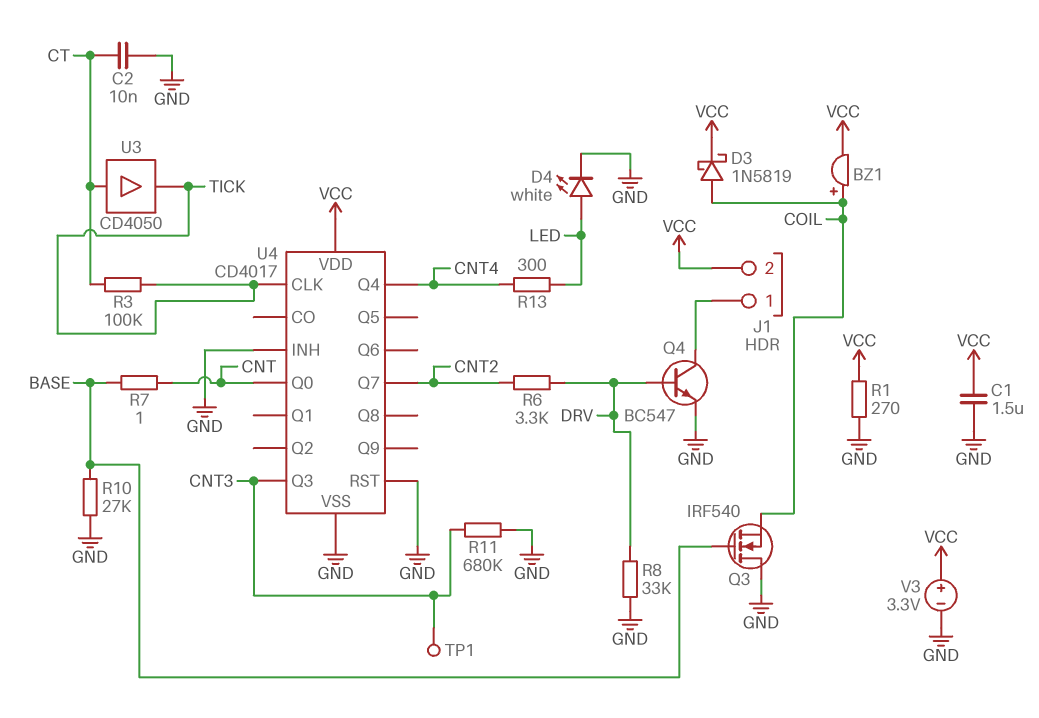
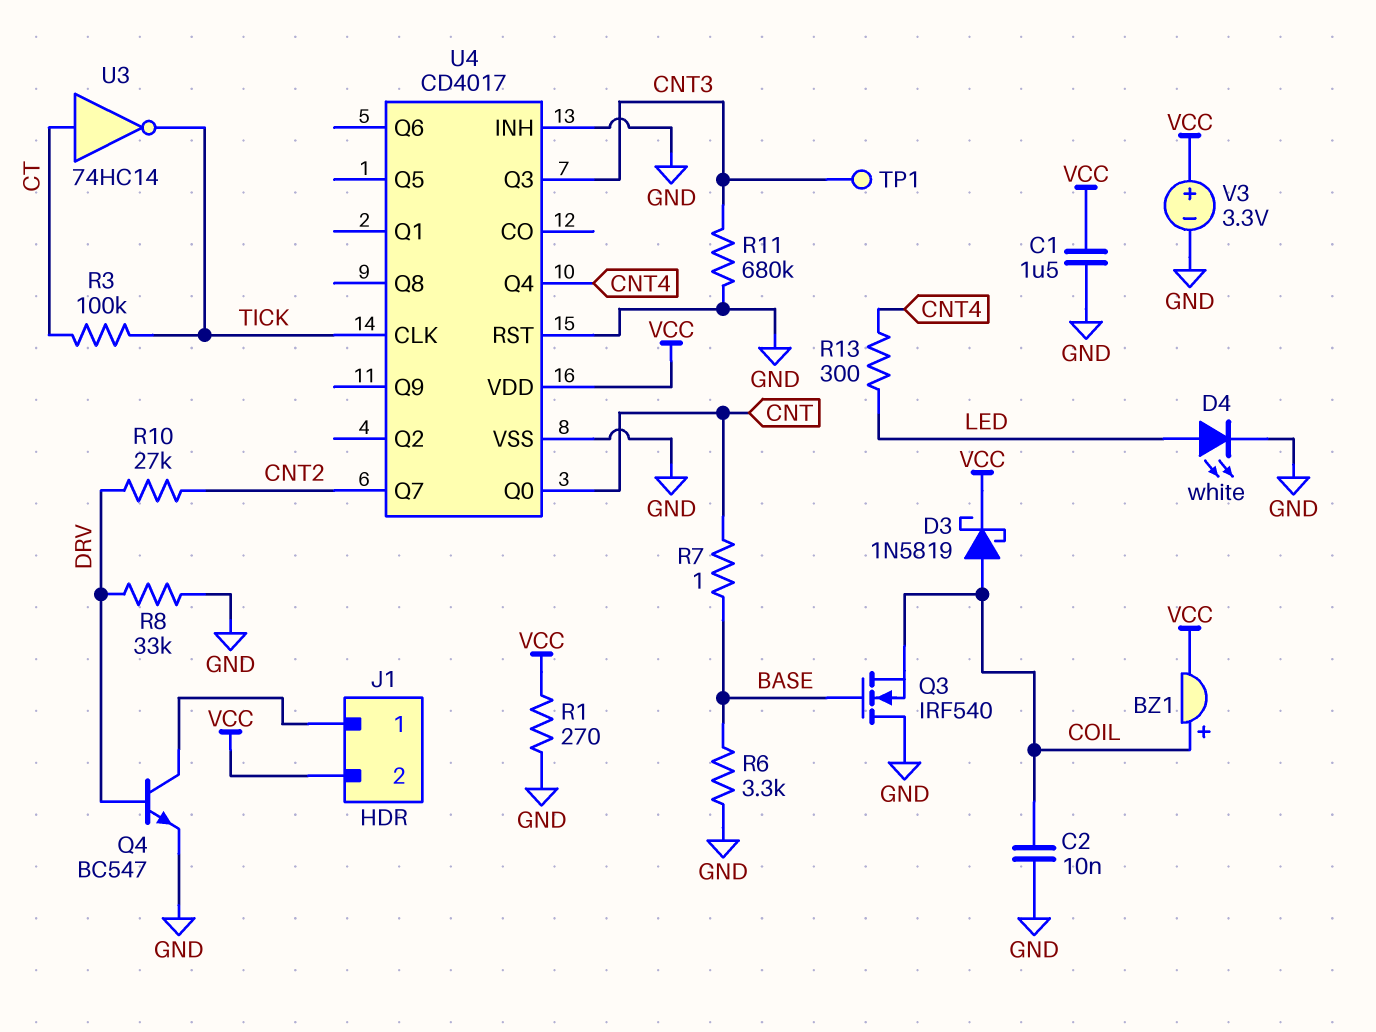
C2: 10nF (CT, GND) -> 10nF (COIL, GND)
R6: 3.3k (CNT2, DRV) -> 3.3k (BASE, GND)
R10: 27k (BASE, GND) -> 27k (CNT2, DRV)
U3: buffer CD4050 (in CT, out TICK) -> NOT 74HC14 (in CT, out TICK)

